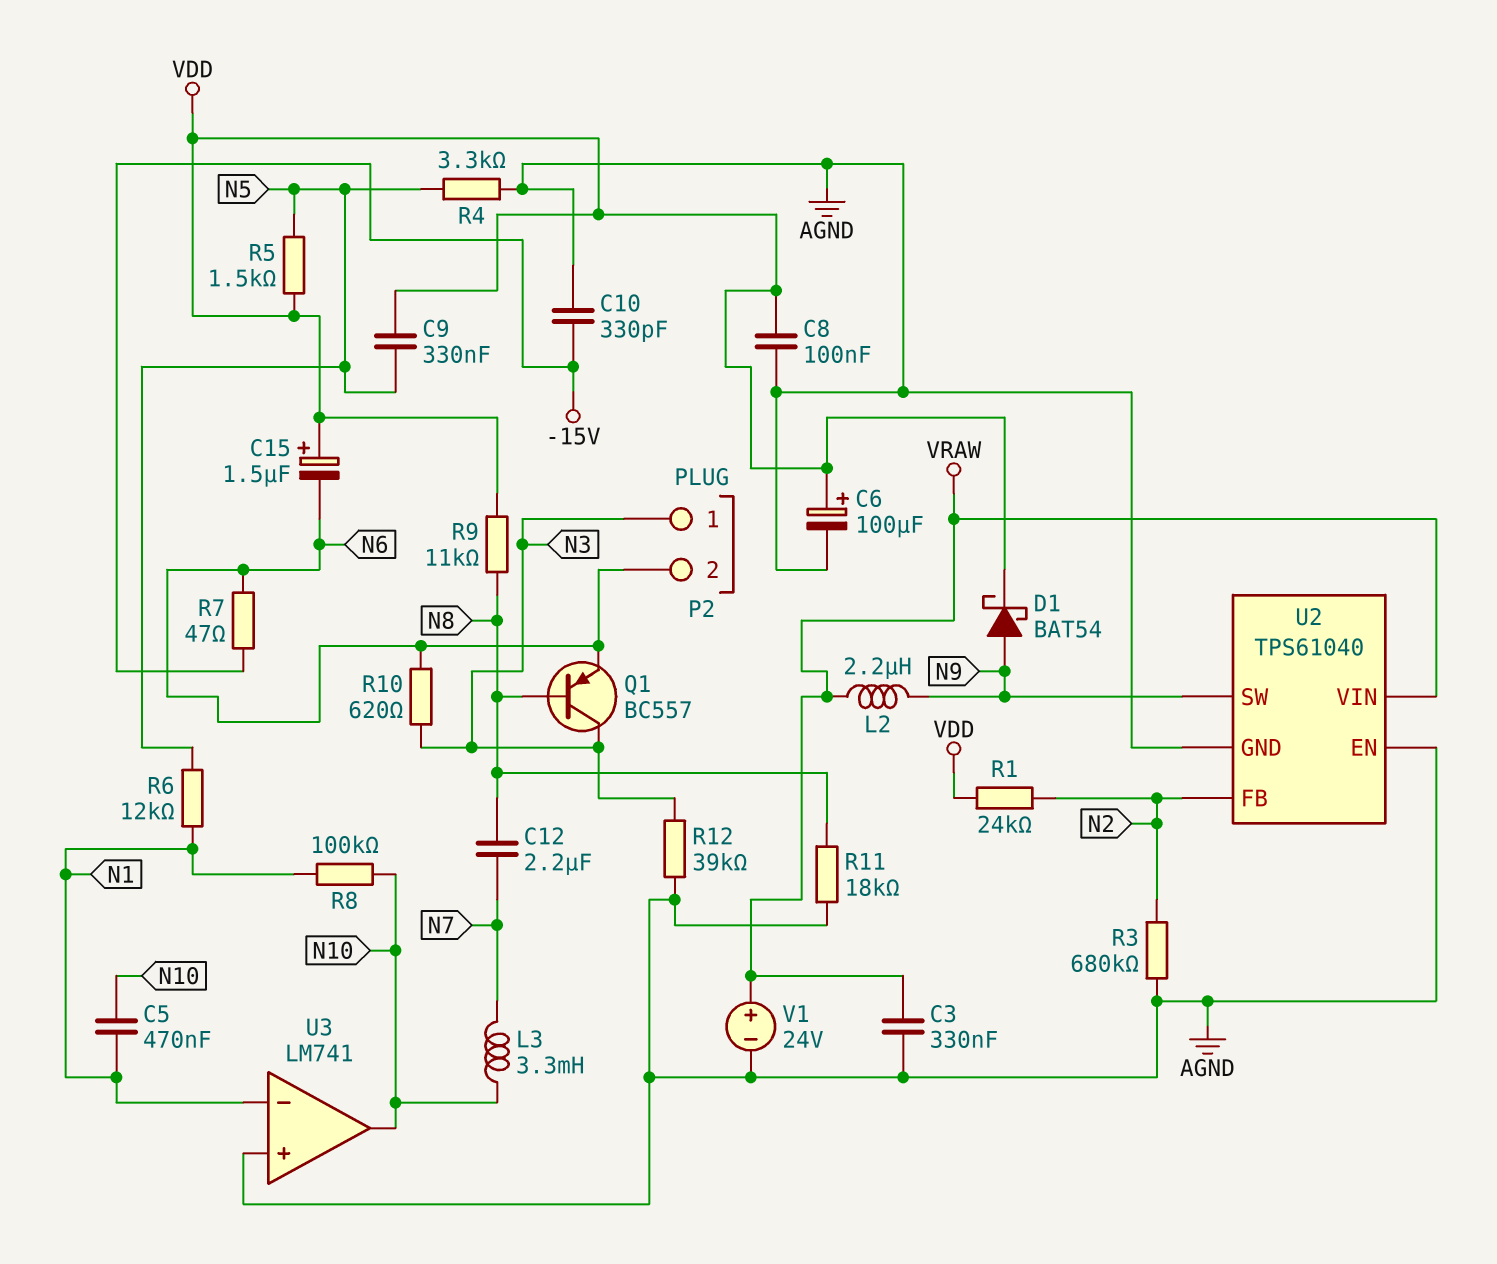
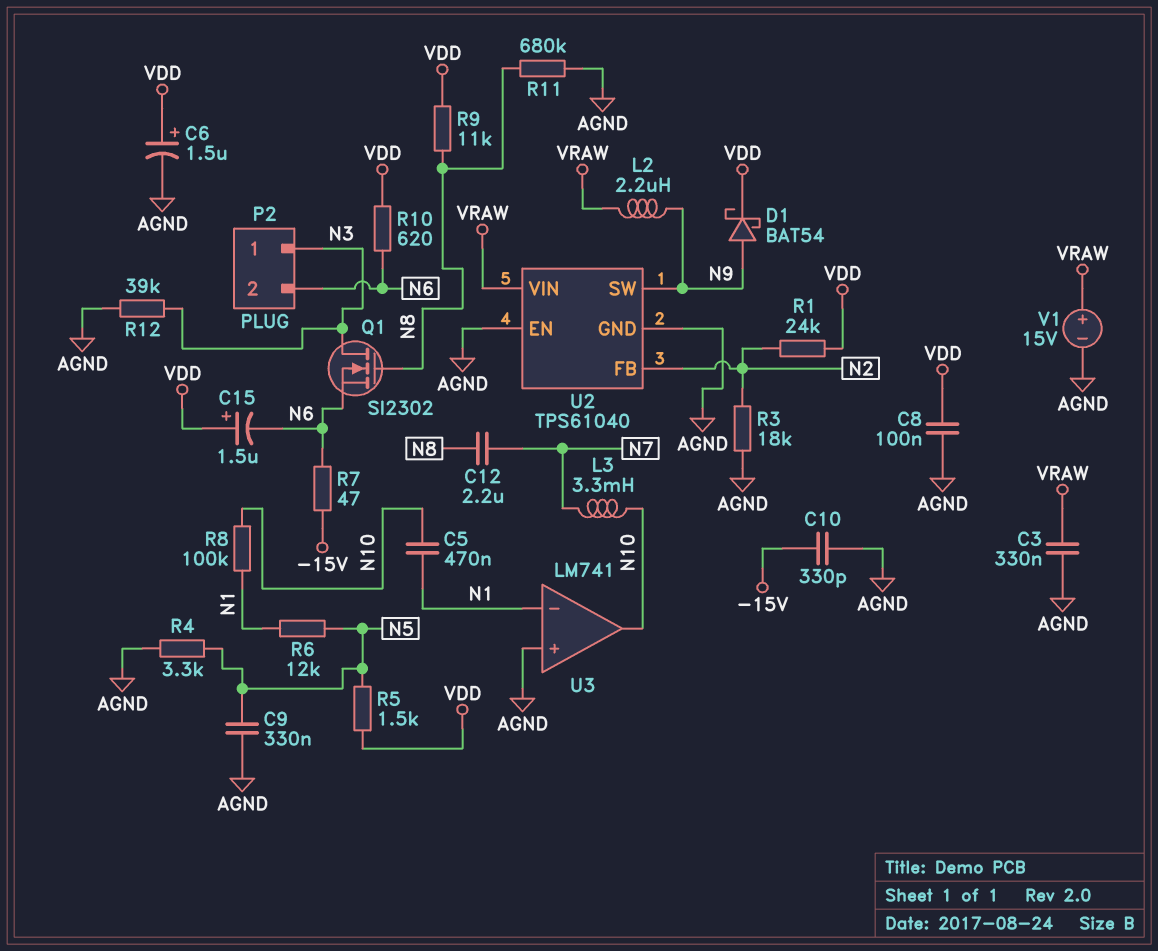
C6: 100uF (plus VDD, minus AGND) -> 1.5uF (plus VDD, minus AGND)
C9: 330nF (N5, VDD) -> 330nF (AGND, N5)
Q1: PNP BC557 (B N8, C N3, E N6) -> NMOS SI2302 (G N8, D N3, S N6)
R3: 680k (AGND, N2) -> 18k (AGND, N2)
R10: 620 (N3, N6) -> 620 (N6, VDD)
R11: 18k (AGND, N8) -> 680k (AGND, N8)
V1: 24V (plus VRAW, minus AGND) -> 15V (plus VRAW, minus AGND)

